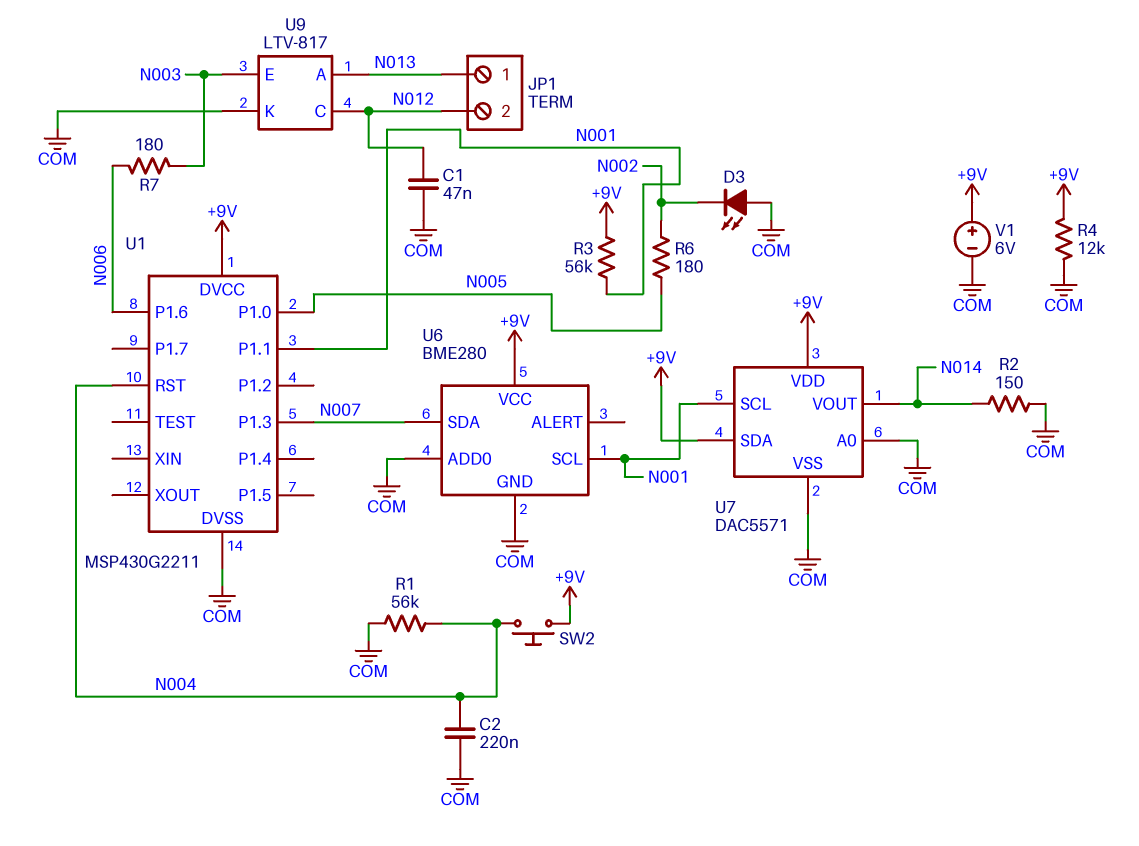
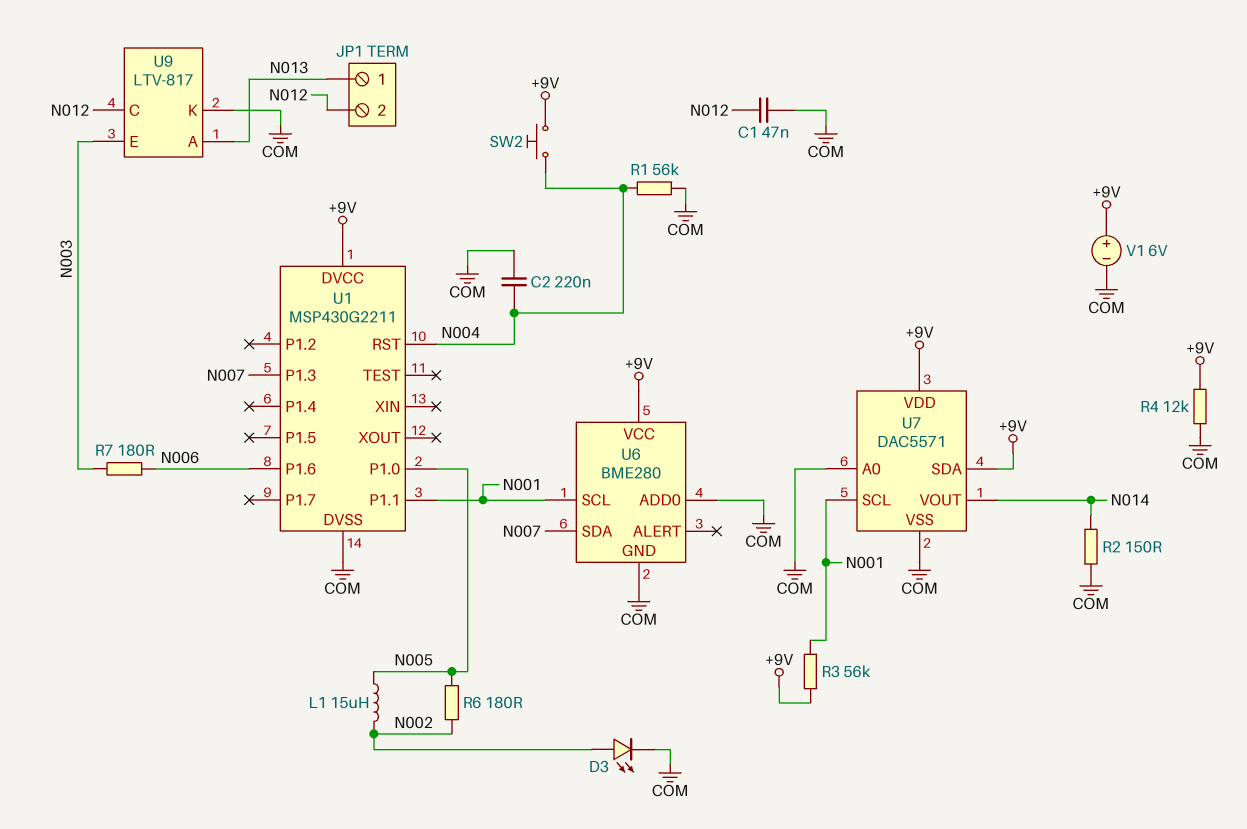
D3: LED (A COM, K N002) -> LED (A N002, K COM)
L1: none -> 15uH (N002, N005)

